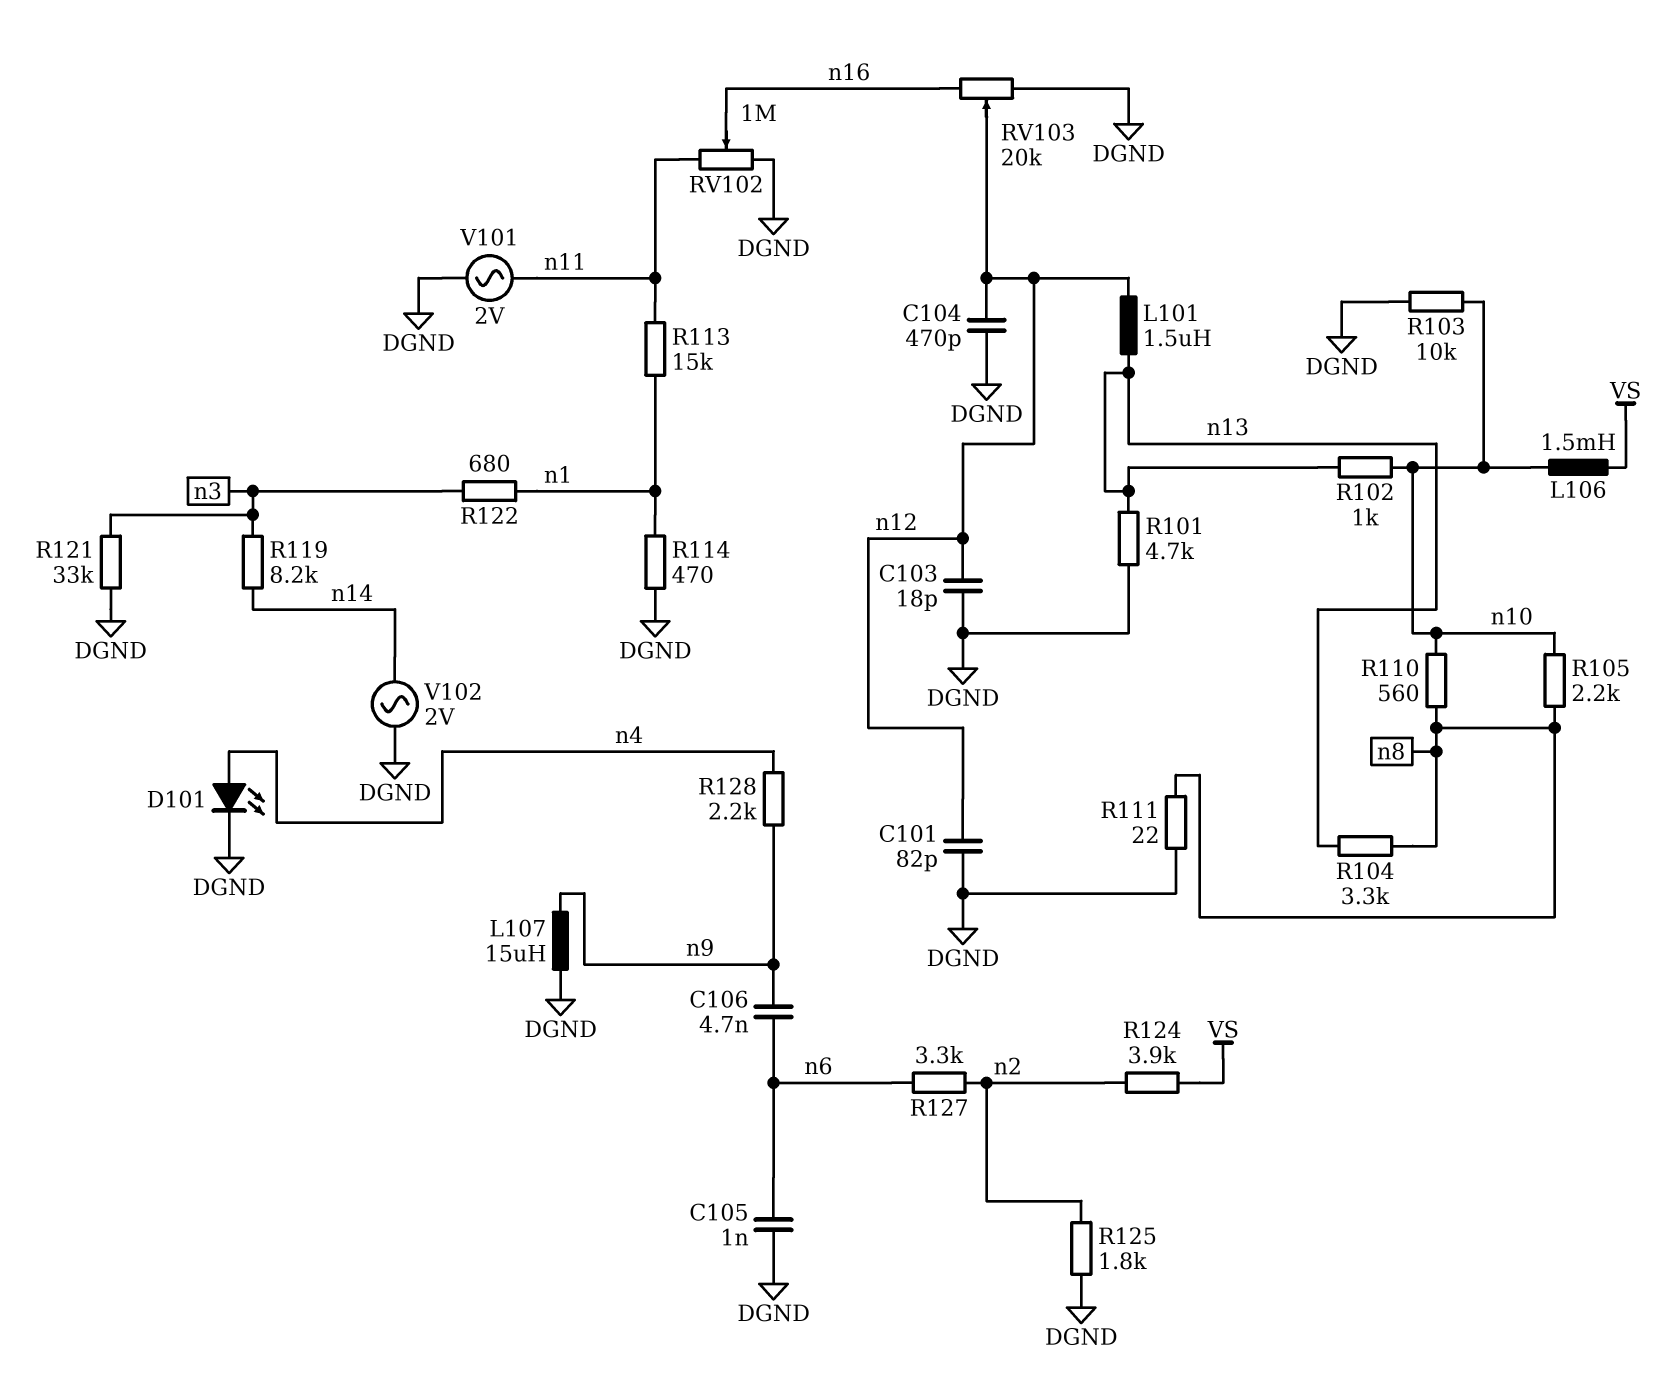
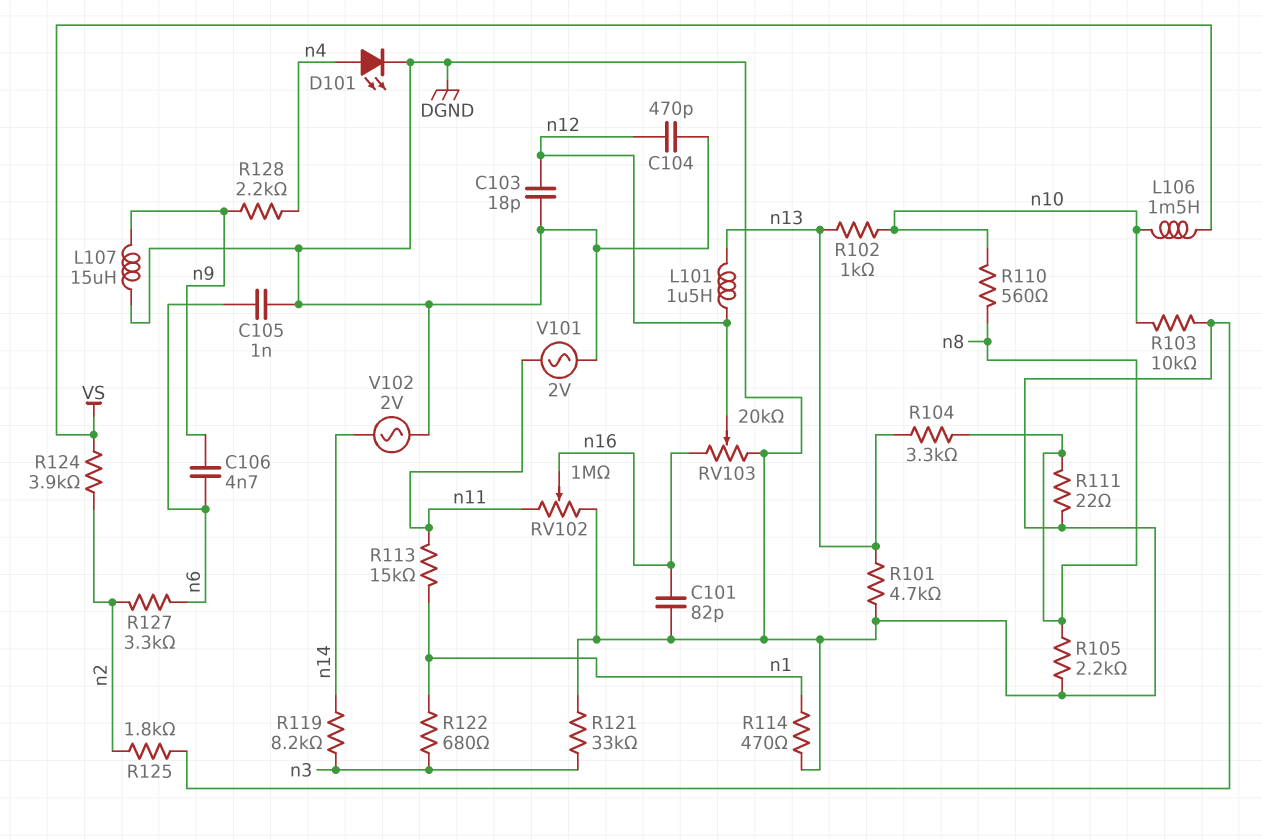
C101: 82pF (DGND, n12) -> 82pF (DGND, n16)
R105: 2.2k (n8, n10) -> 2.2k (DGND, n8)

